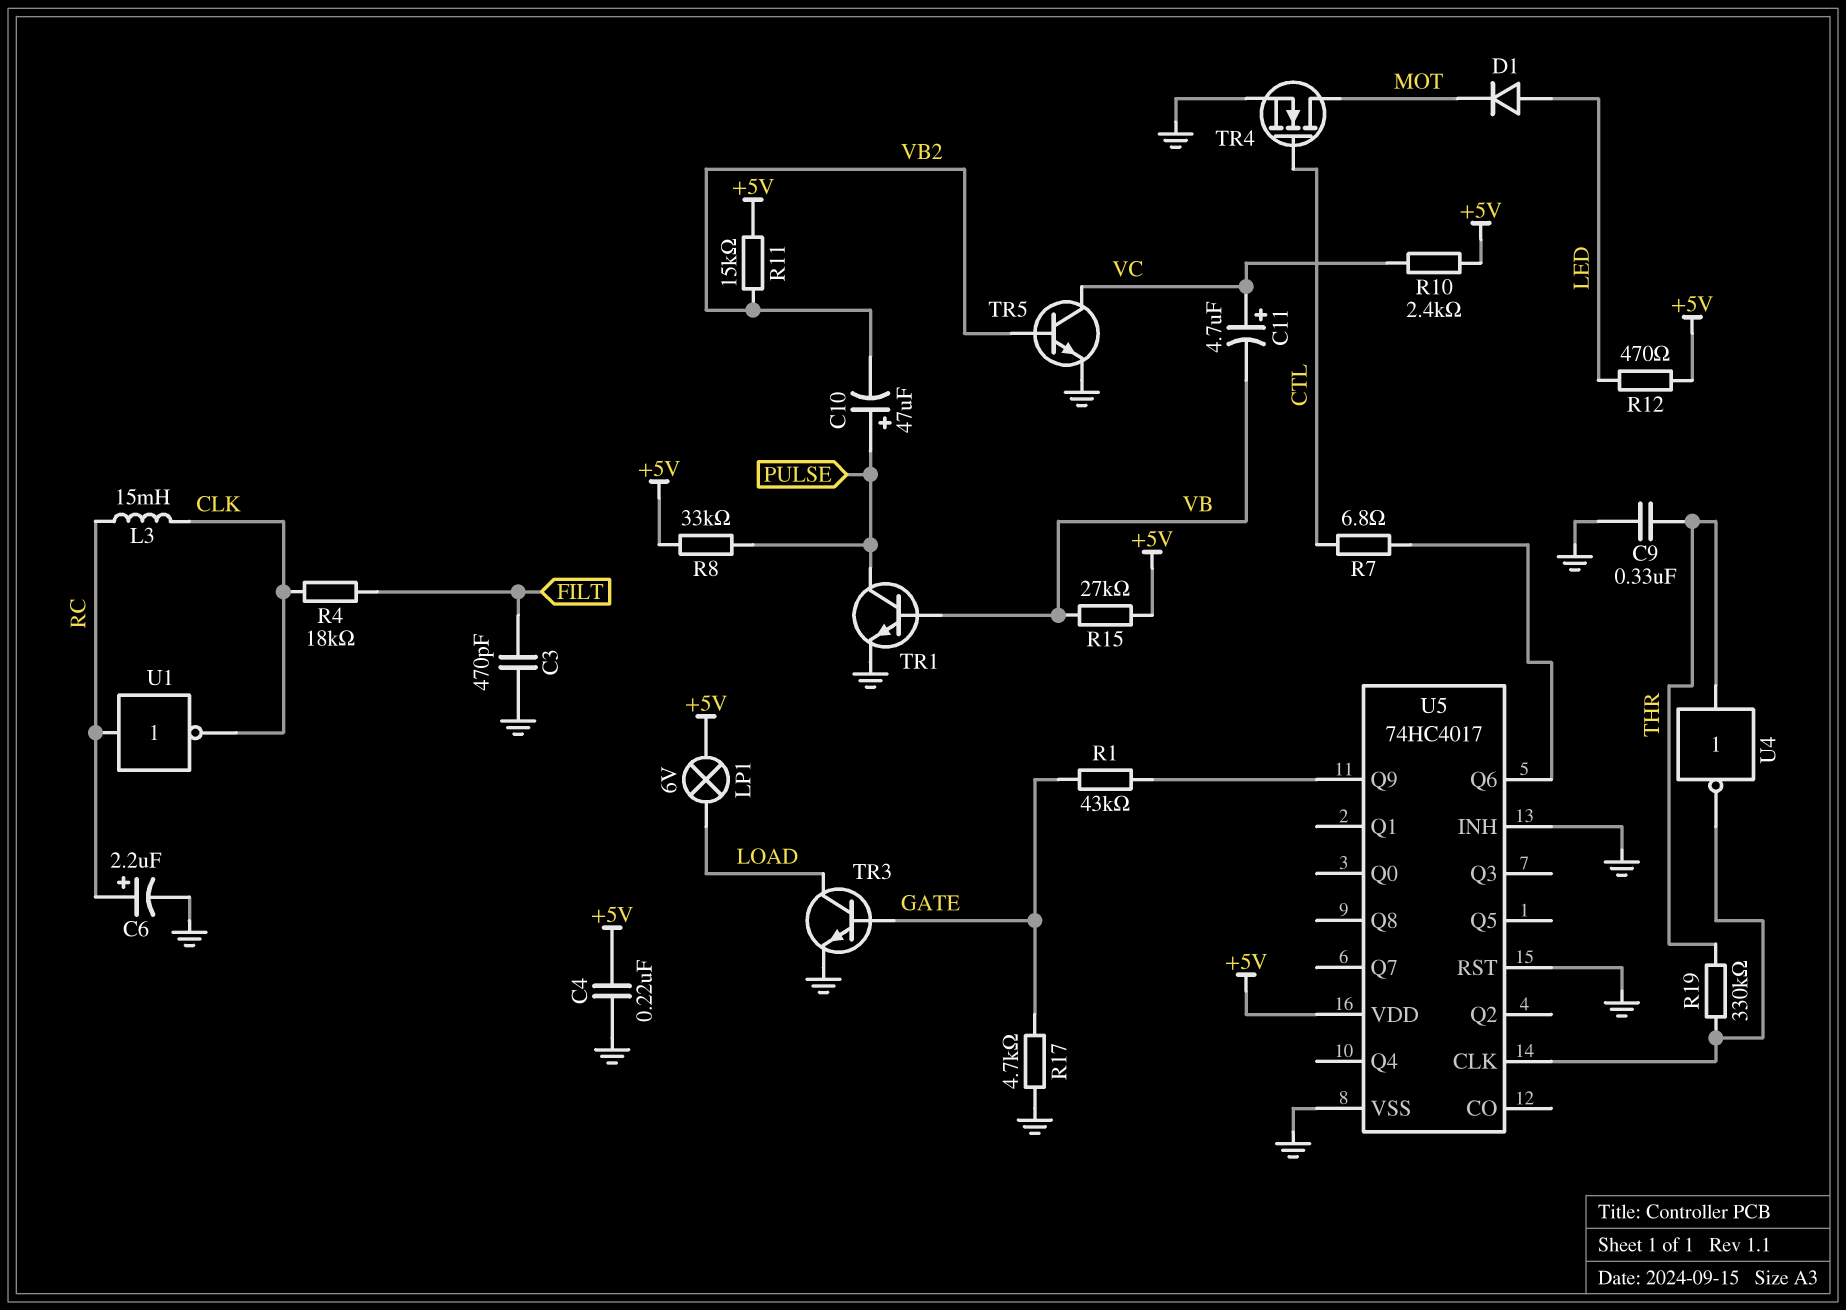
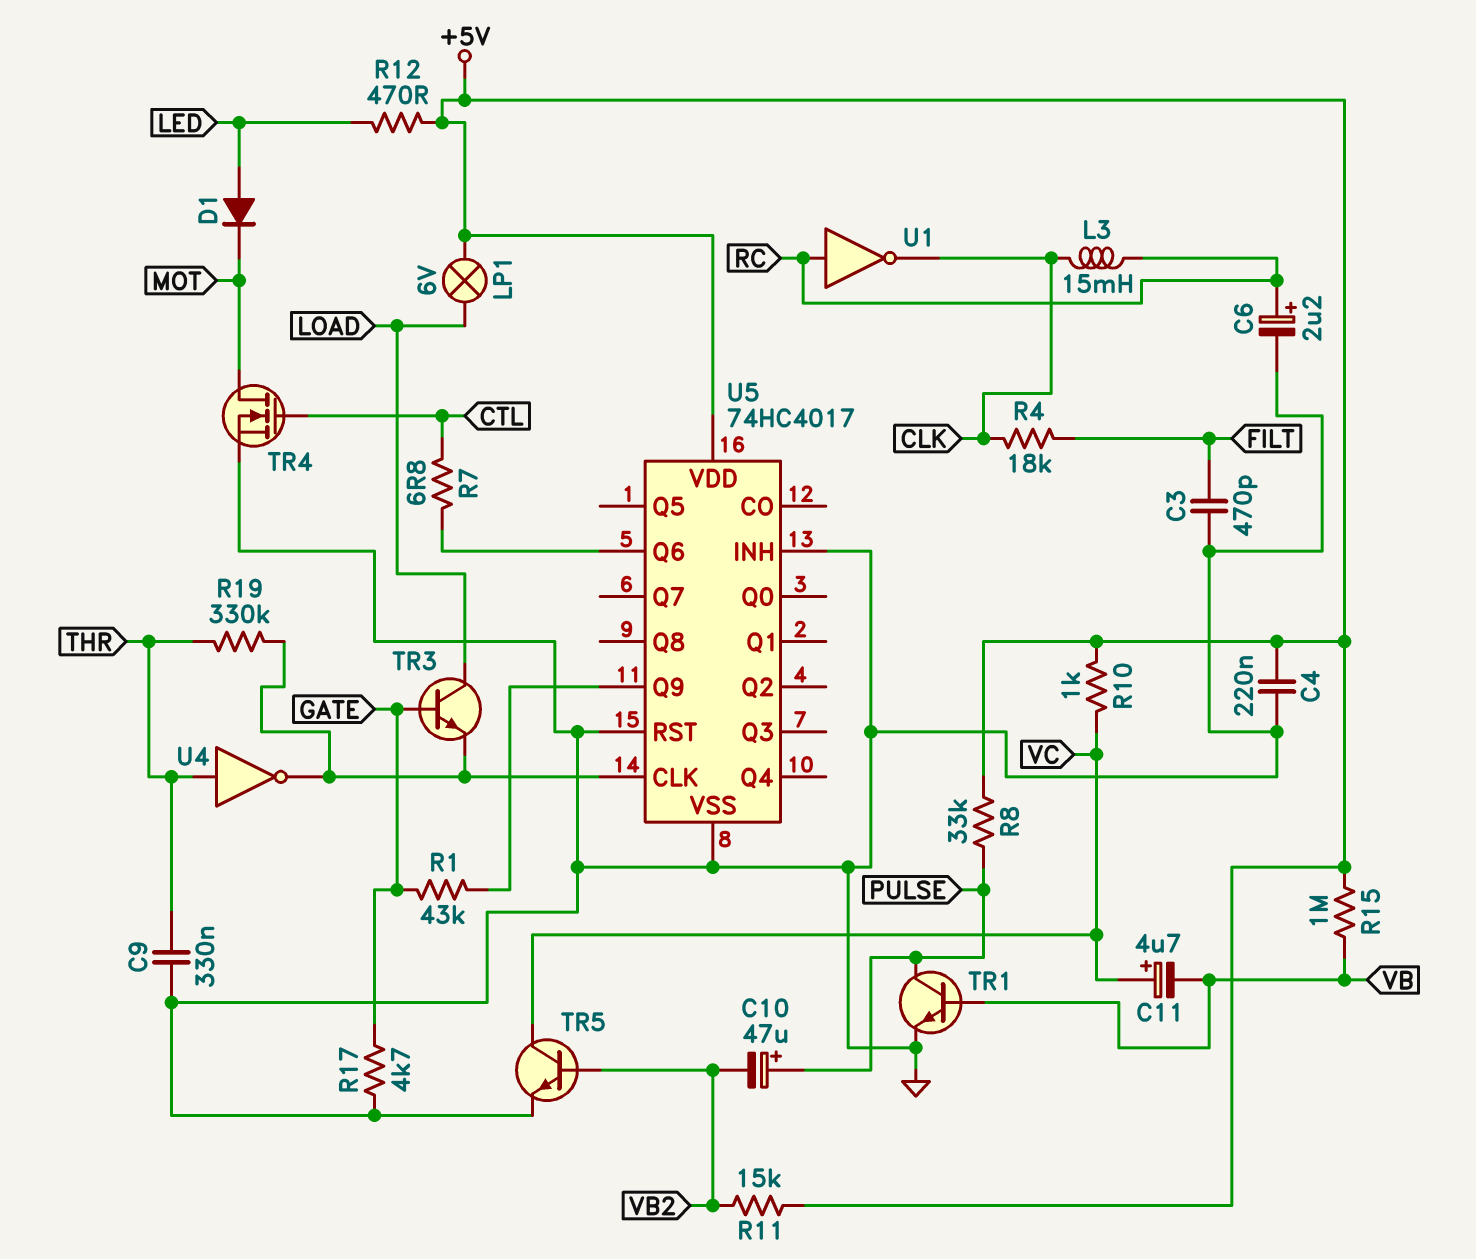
R10: 2.4k (+5V, VC) -> 1k (+5V, VC)
R15: 27k (+5V, VB) -> 1M (+5V, VB)
TR3: NPN (B GATE, C LOAD, E GND) -> NPN (B GATE, C LOAD, E U5/CLK)

